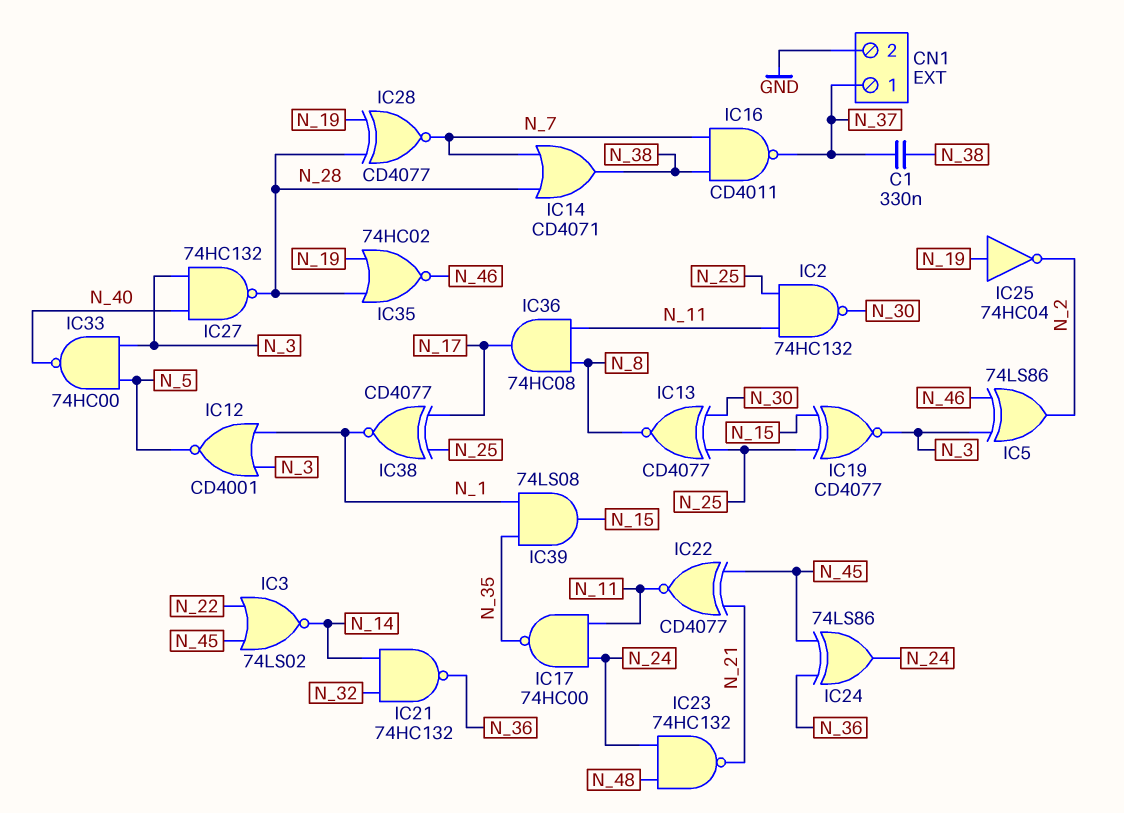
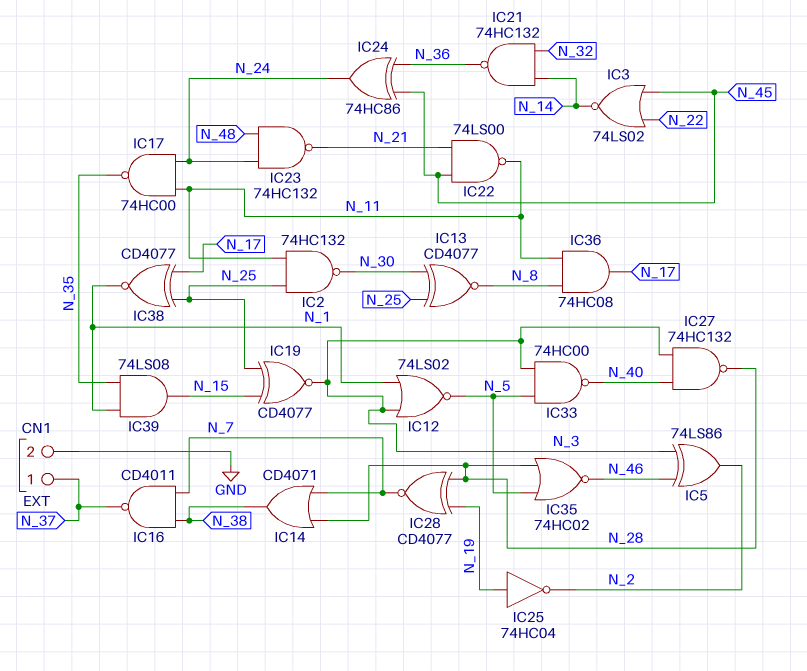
C1: 330nF (N_37, N_38) -> none
IC12: NOR CD4001 (in N_1, in N_3, out N_5) -> NOR 74LS02 (in N_1, in N_3, out N_5)
IC22: XNOR CD4077 (in N_21, in N_45, out N_11) -> NAND 74LS00 (in N_21, in N_45, out N_11)
IC24: XOR 74LS86 (in N_36, in N_45, out N_24) -> XOR 74HC86 (in N_36, in N_45, out N_24)
IC35: NOR 74HC02 (in N_19, in N_28, out N_46) -> NOR 74HC02 (in N_5, in N_28, out N_46)

